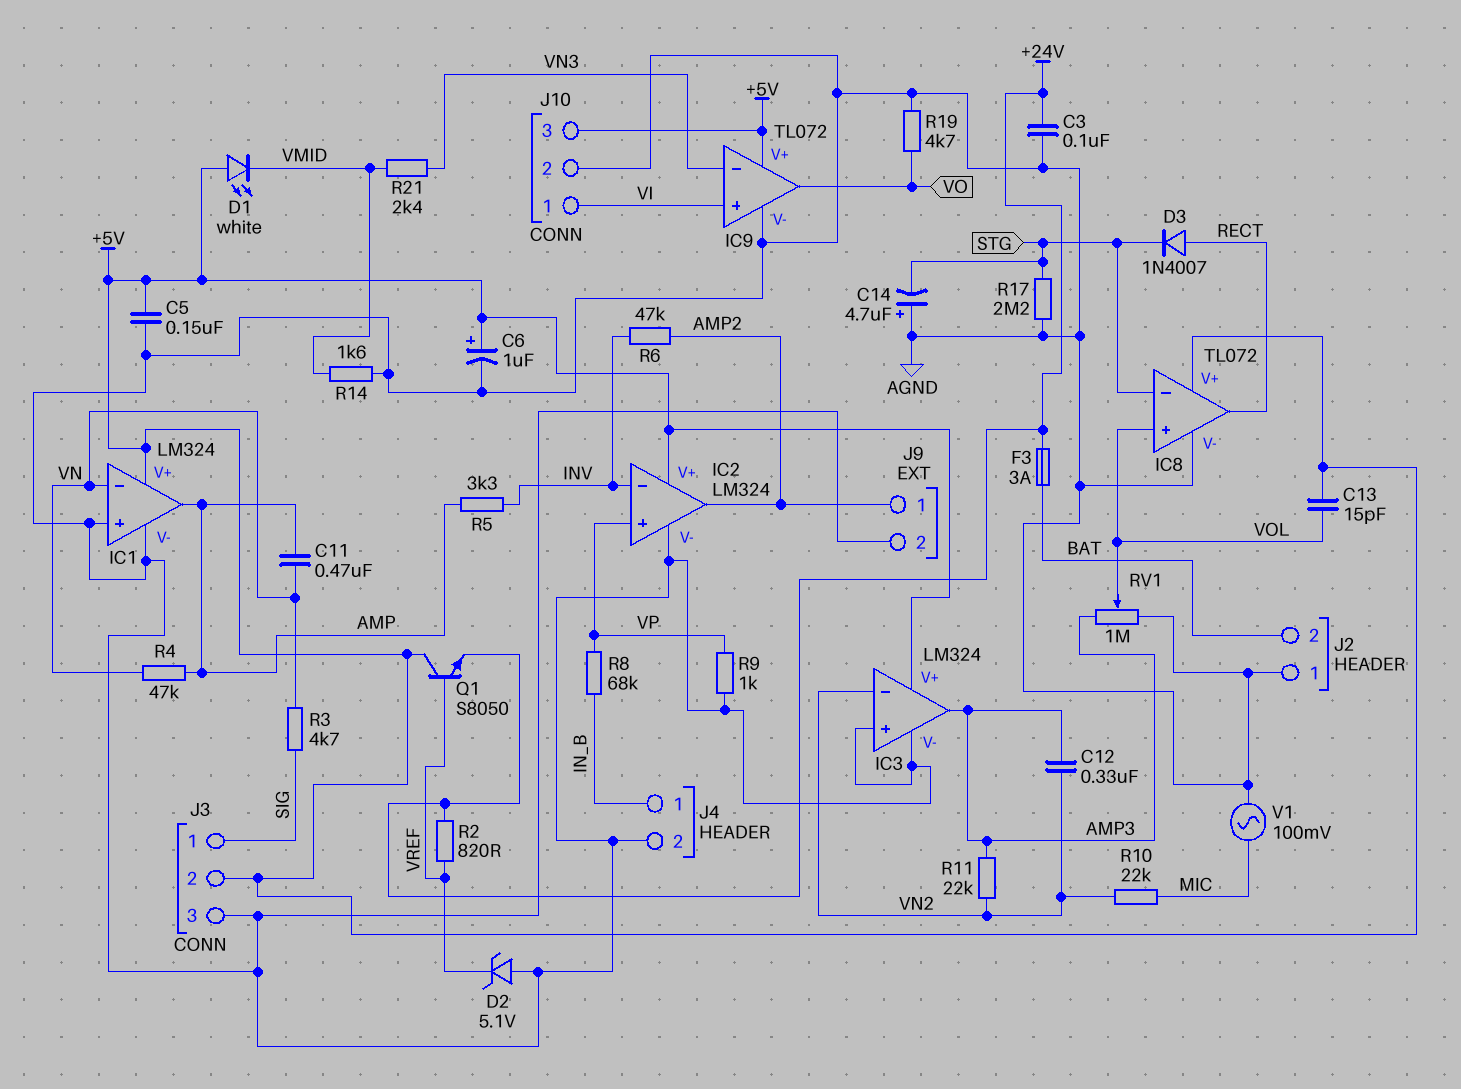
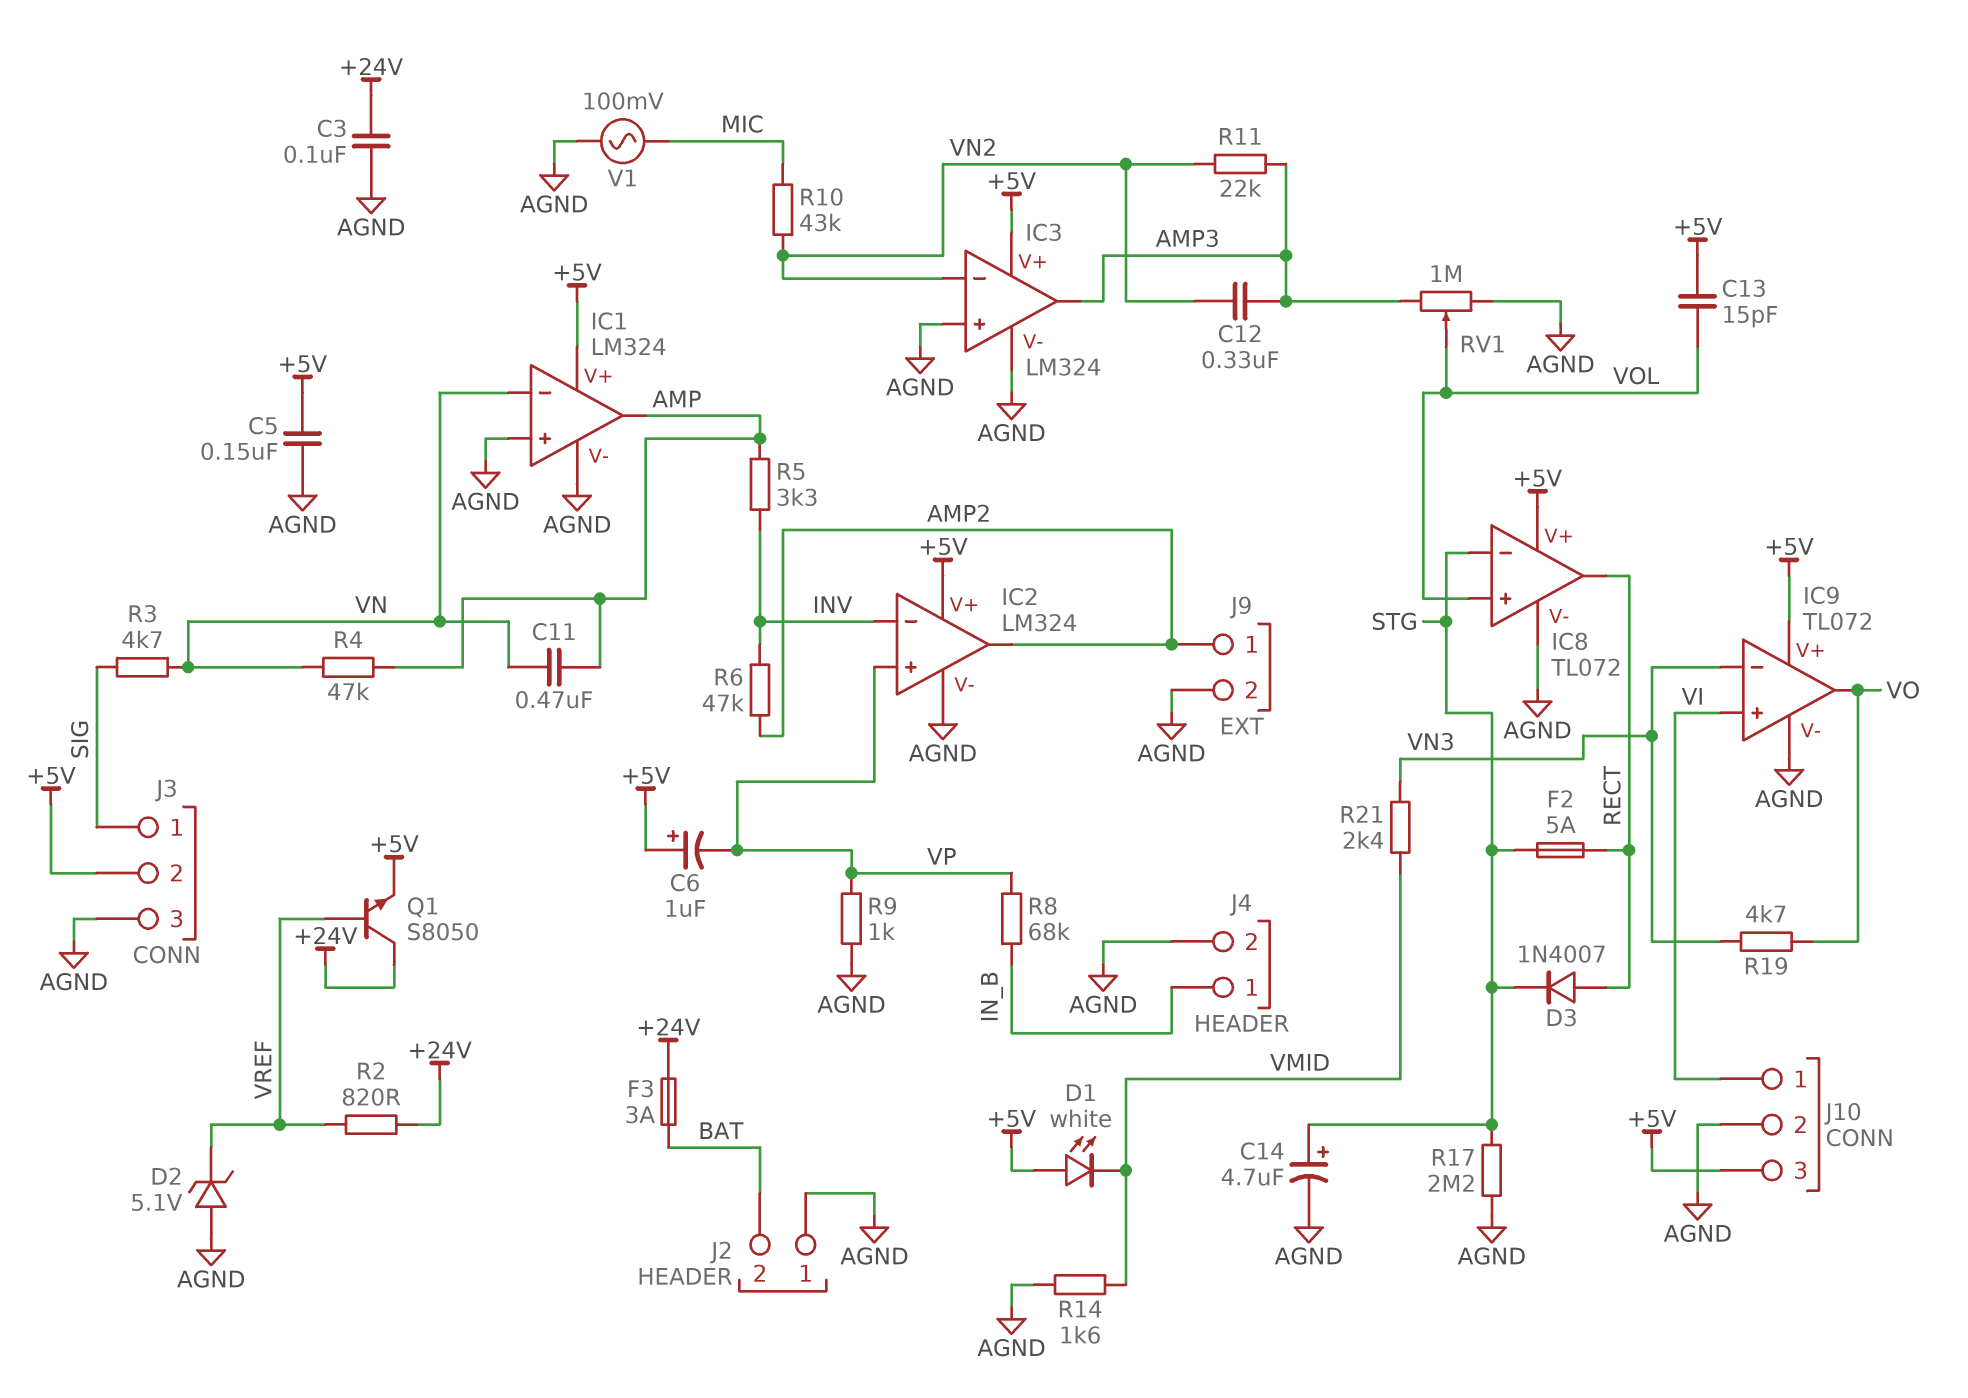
C6: 1uF (plus +5V, minus AGND) -> 1uF (plus +5V, minus VP)
C14: 4.7uF (plus AGND, minus STG) -> 4.7uF (plus STG, minus AGND)
F2: none -> 5A (RECT, STG)
Q1: NPN S8050 (B VREF, C +5V, E +24V) -> NPN S8050 (B VREF, C +24V, E +5V)
R10: 22k (MIC, VN2) -> 43k (MIC, VN2)
R19: 4.7k (AGND, VO) -> 4.7k (VN3, VO)

